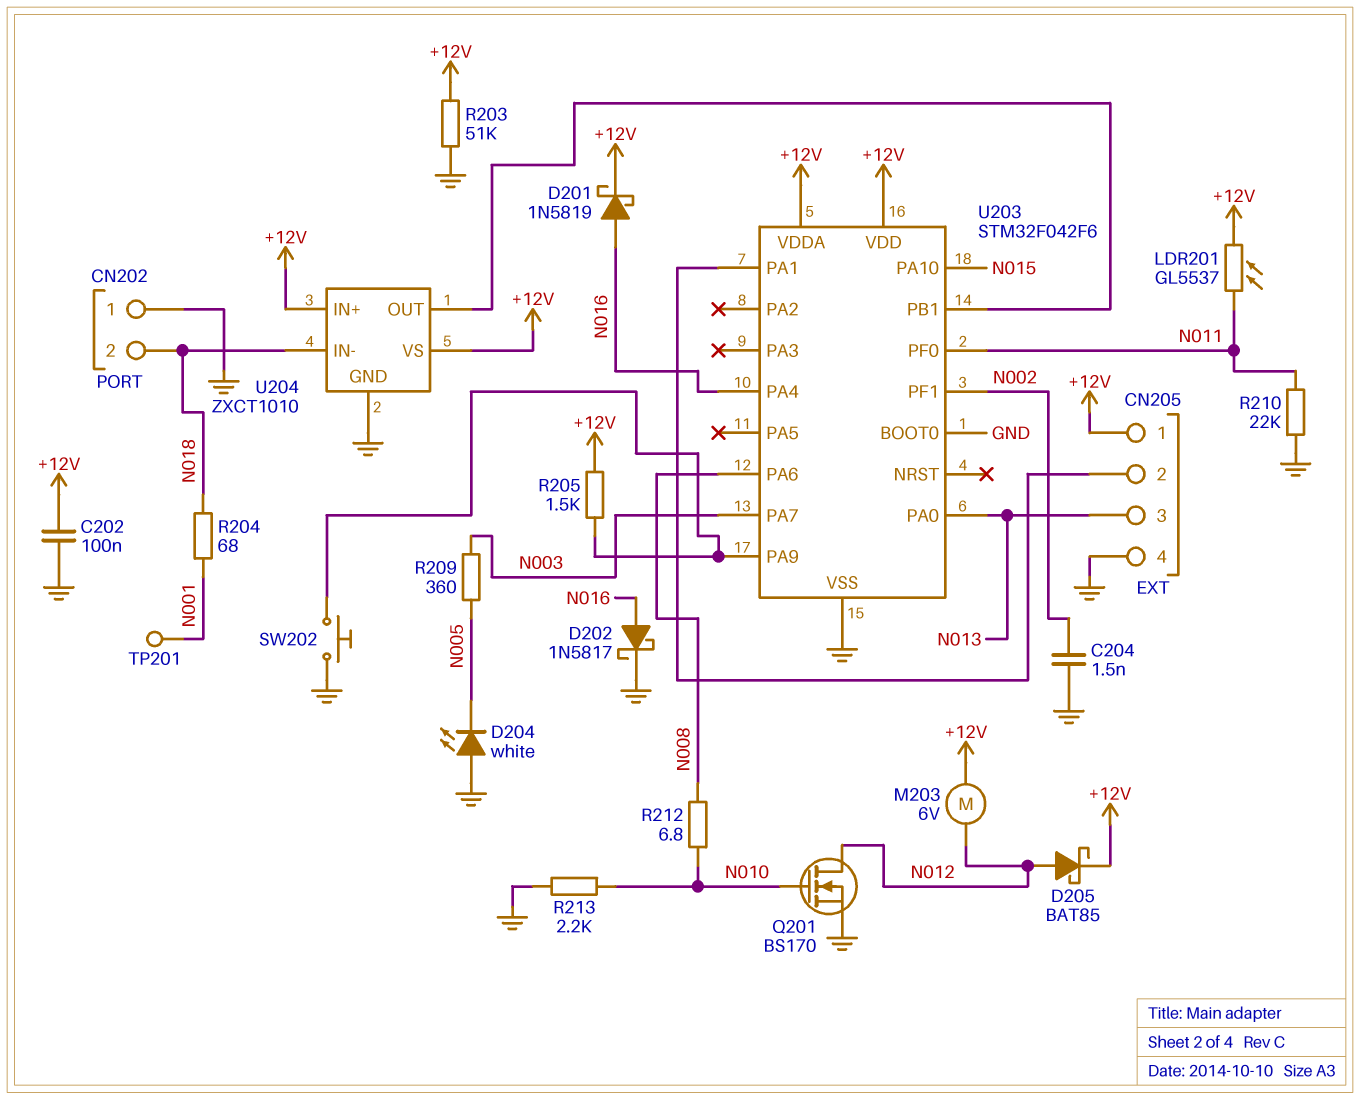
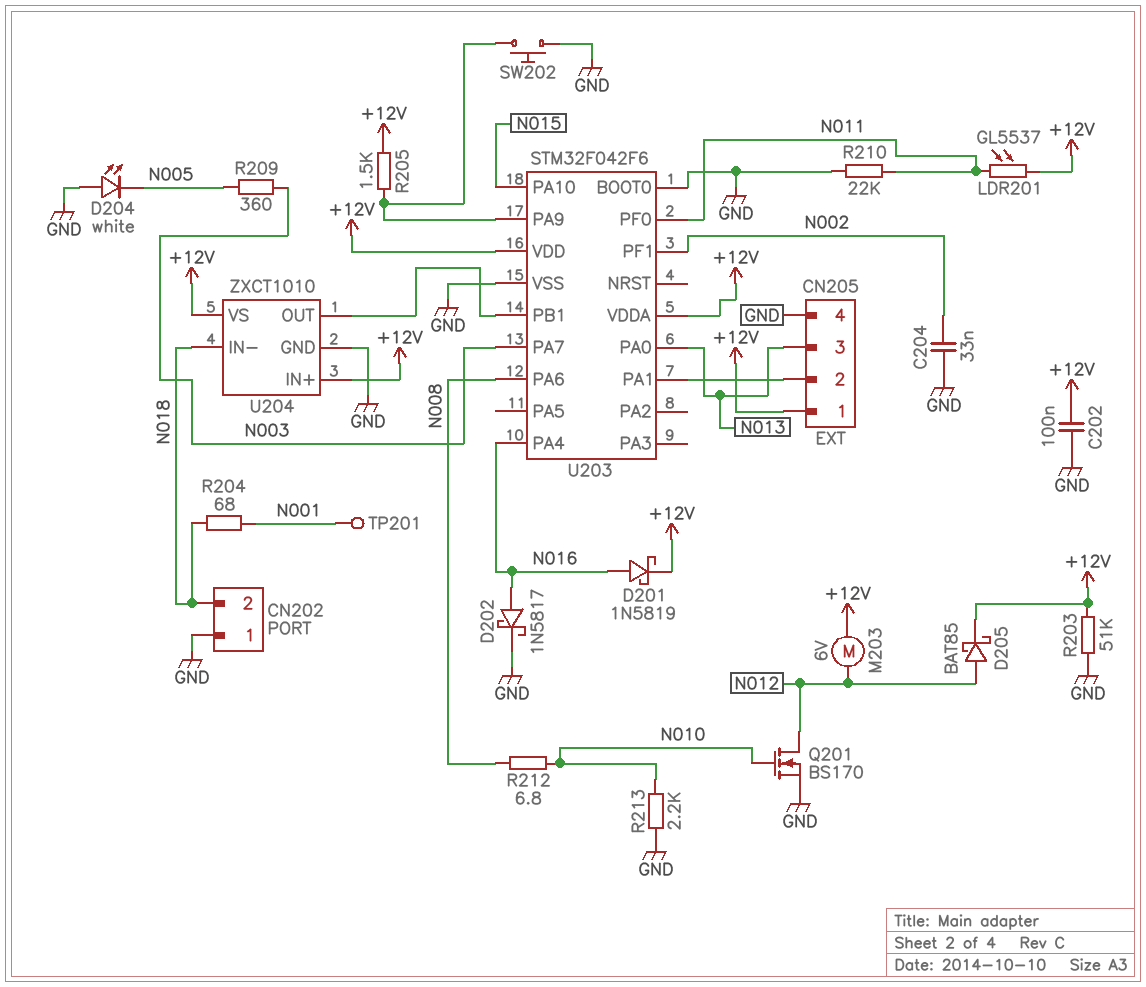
C204: 1.5nF (GND, N002) -> 33nF (GND, N002)

